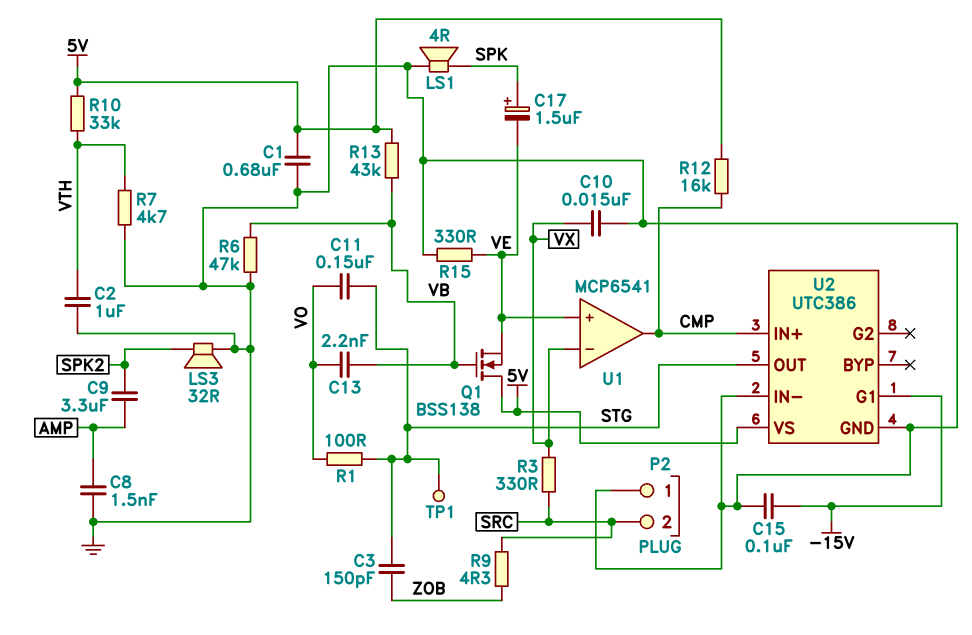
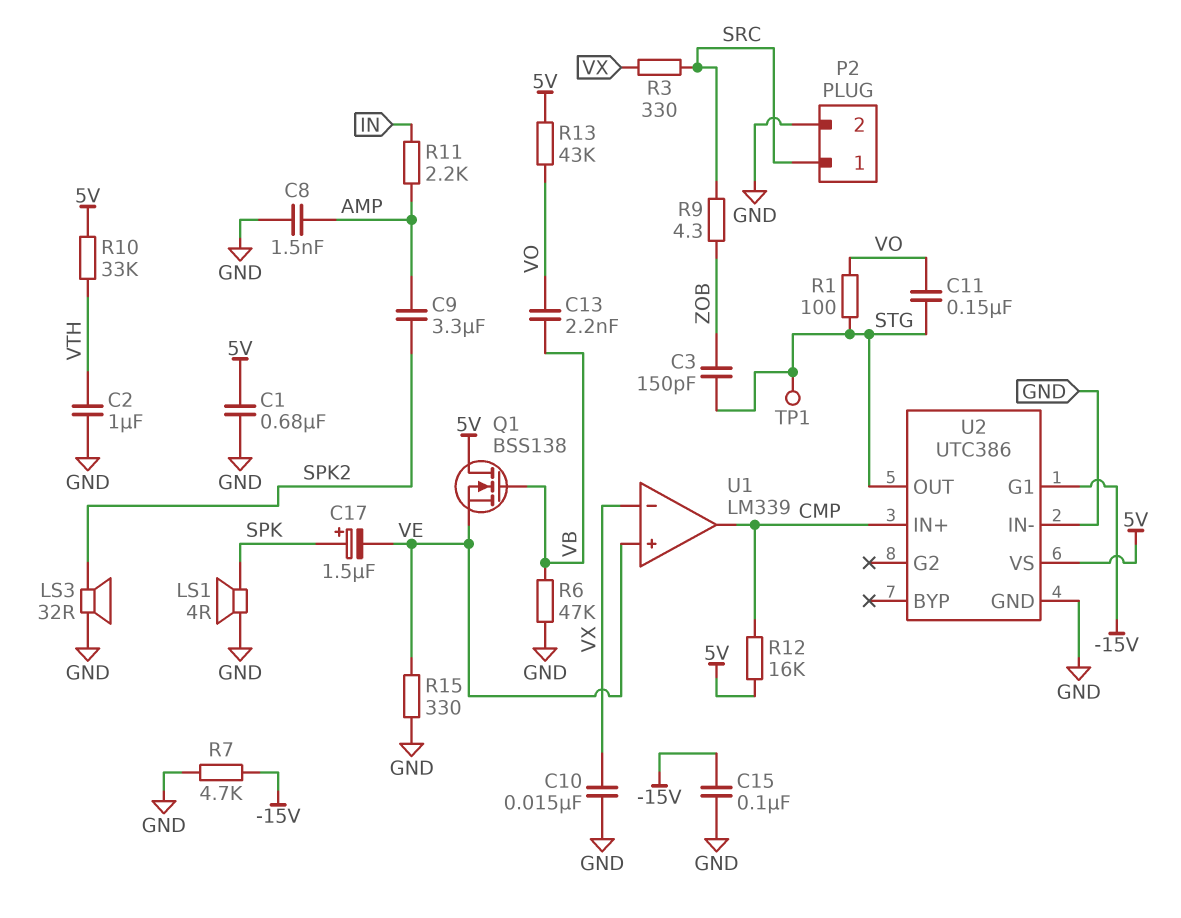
P2 pin 1: GND -> SRC
P2 pin 2: SRC -> GND
R7: 4.7k (GND, VTH) -> 4.7k (-15V, GND)
R11: none -> 2.2k (AMP, IN)
R13: 43k (5V, VB) -> 43k (5V, VO)
U1: MCP6541 -> LM339

